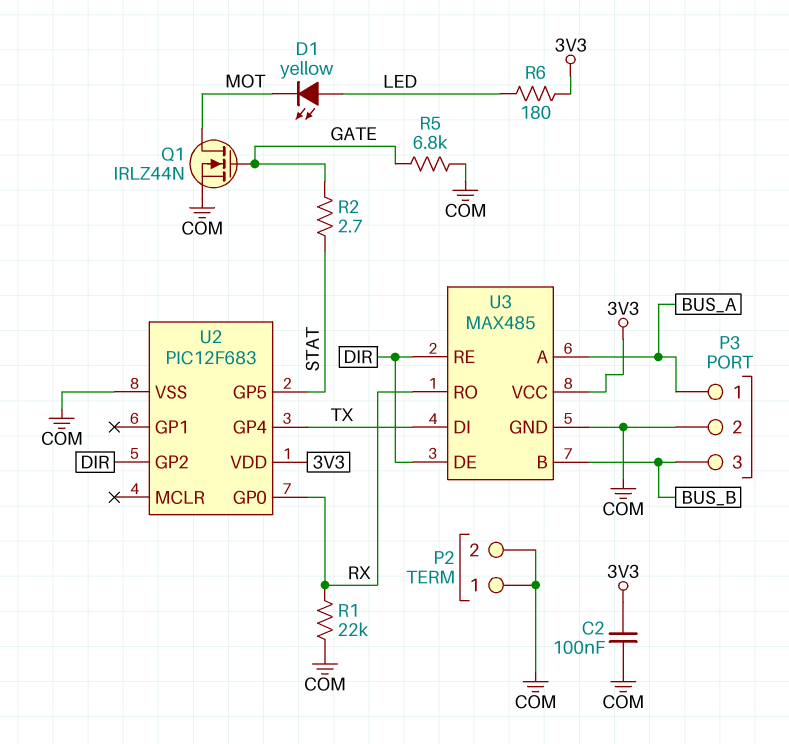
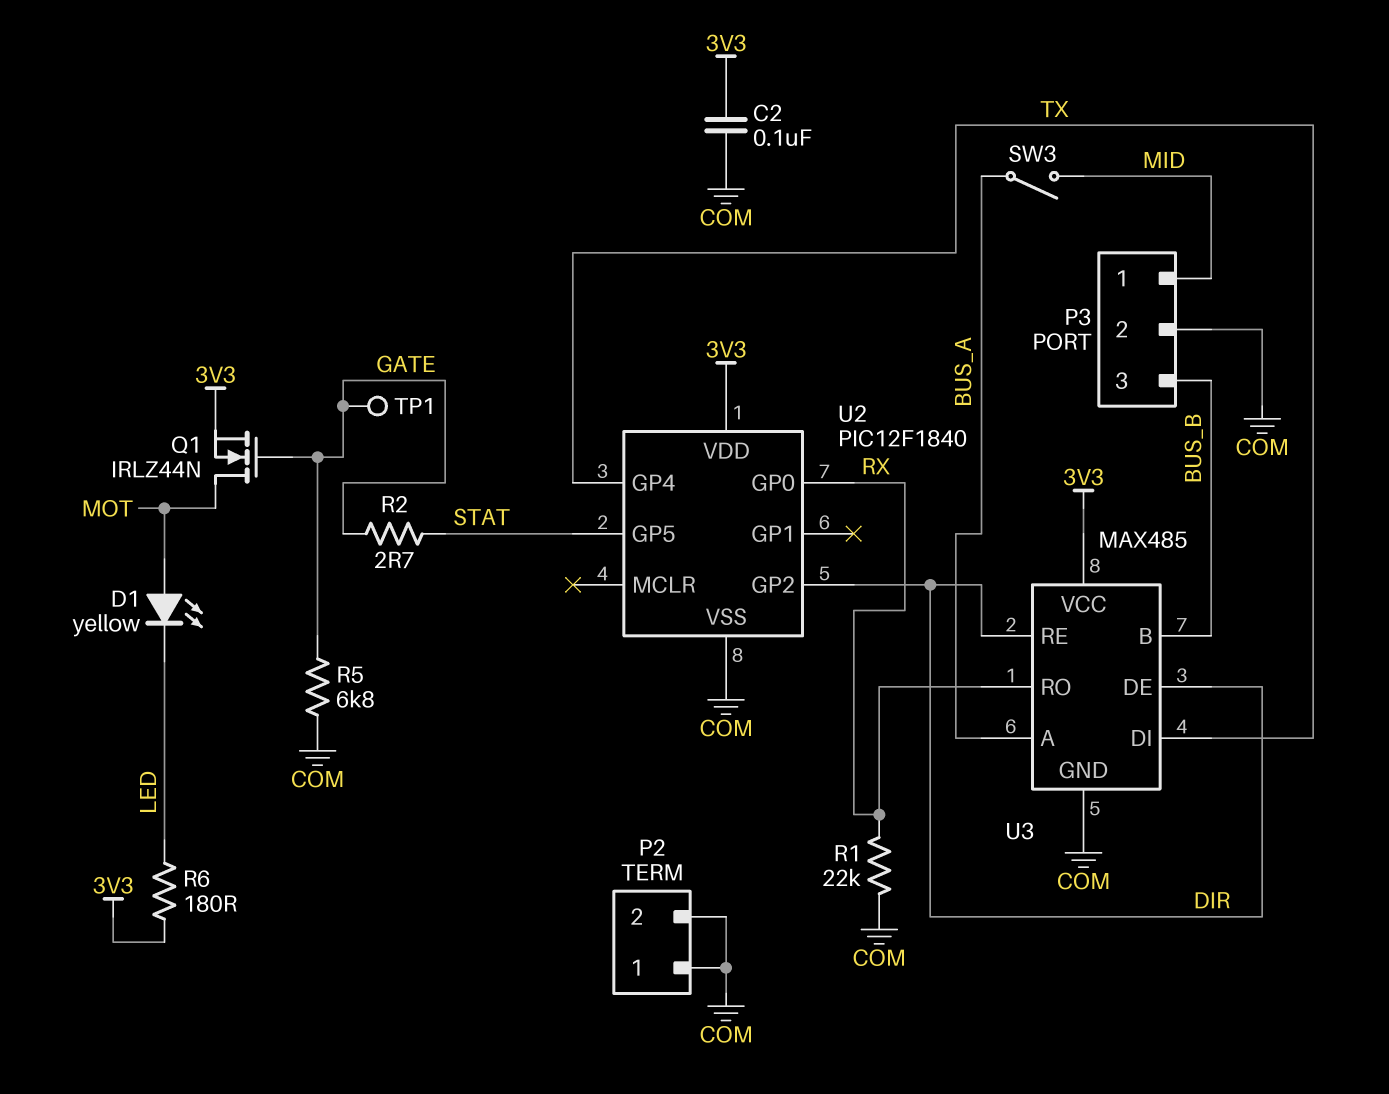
D1: LED yellow (A LED, K MOT) -> LED yellow (A MOT, K LED)
P3 pin 1: BUS_A -> MID
Q1: NMOS IRLZ44N (G GATE, D MOT, S COM) -> NMOS IRLZ44N (G GATE, D MOT, S 3V3)
SW3: none -> switch (BUS_A, MID)
TP1: none -> test point (GATE)
U2: PIC12F683 -> PIC12F1840

